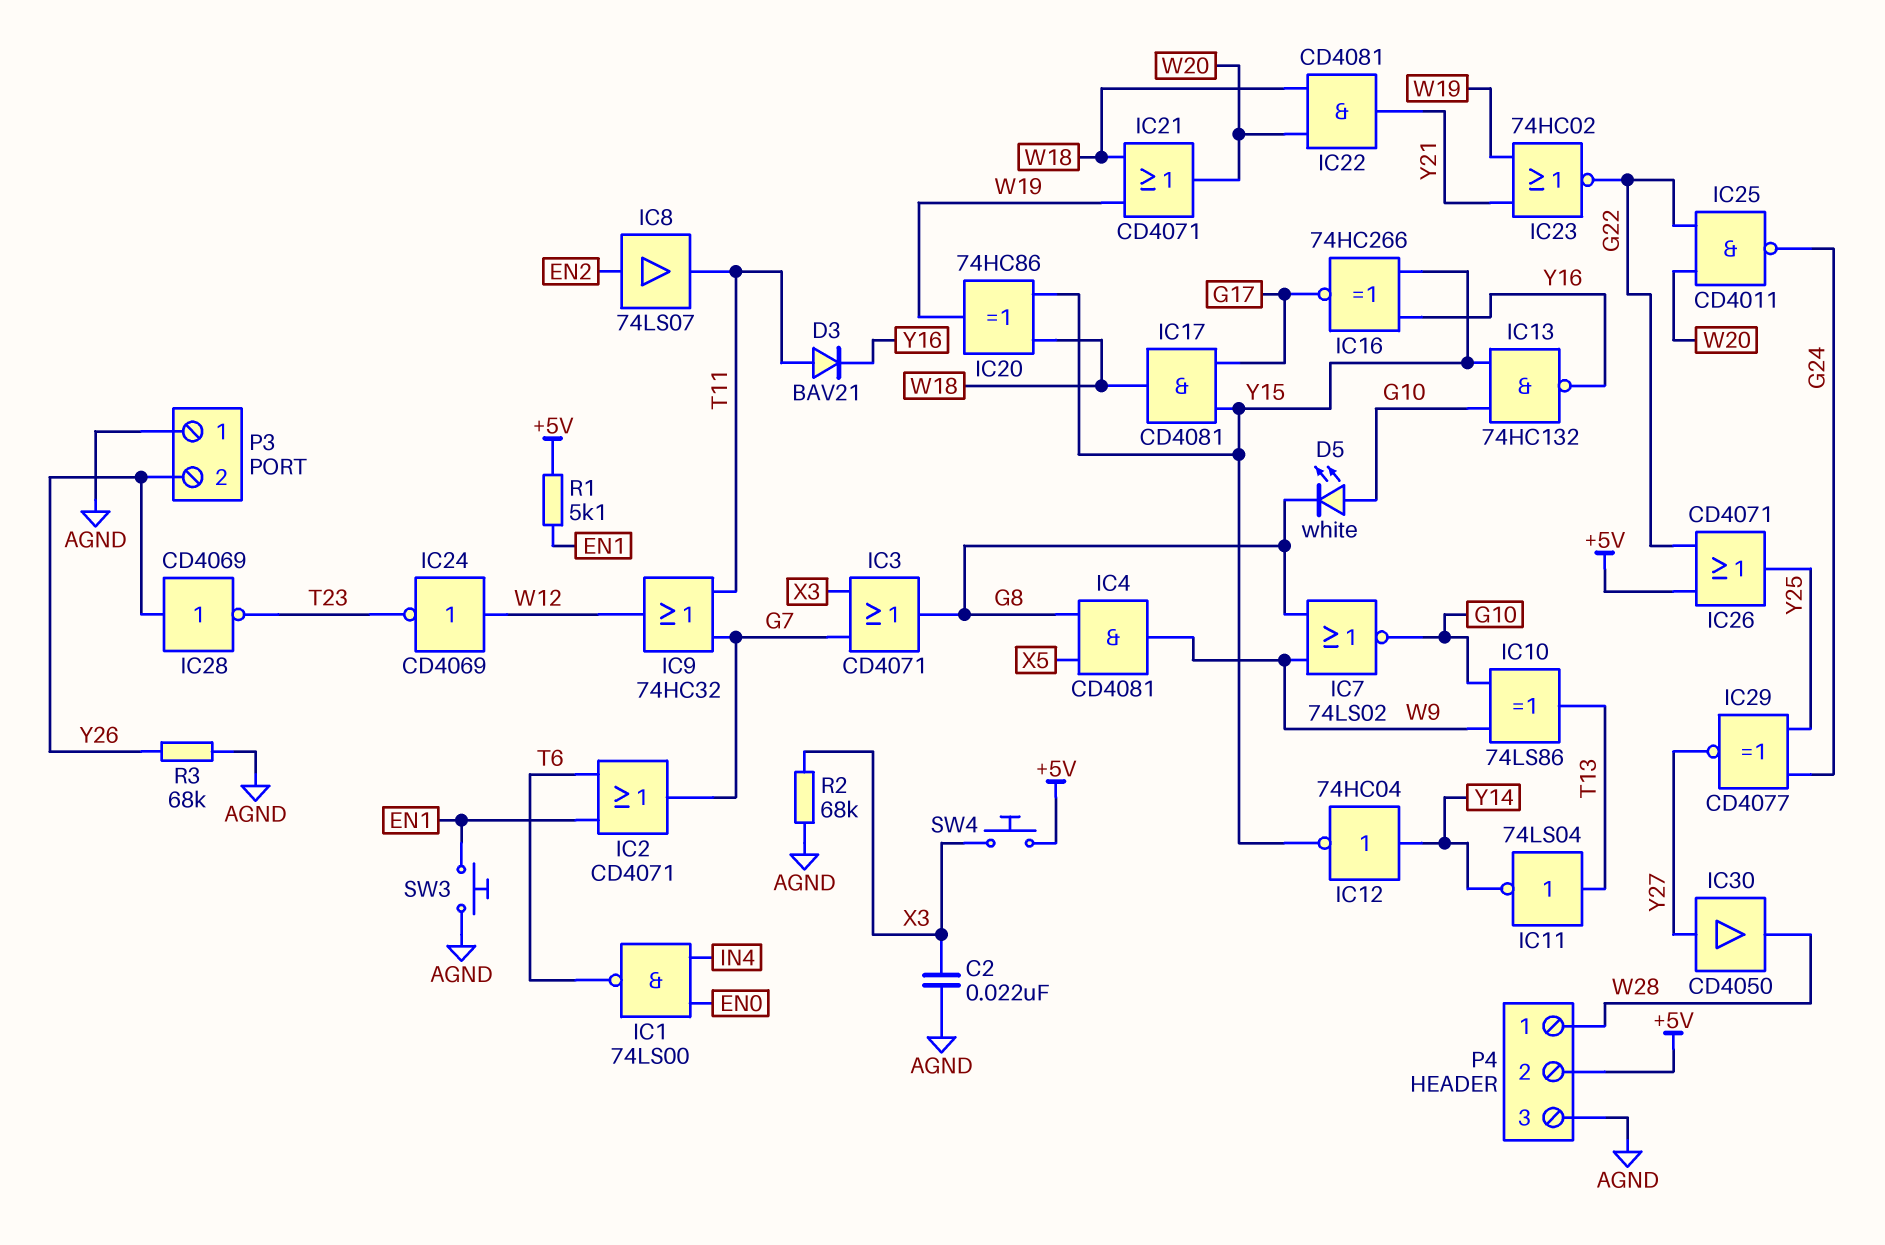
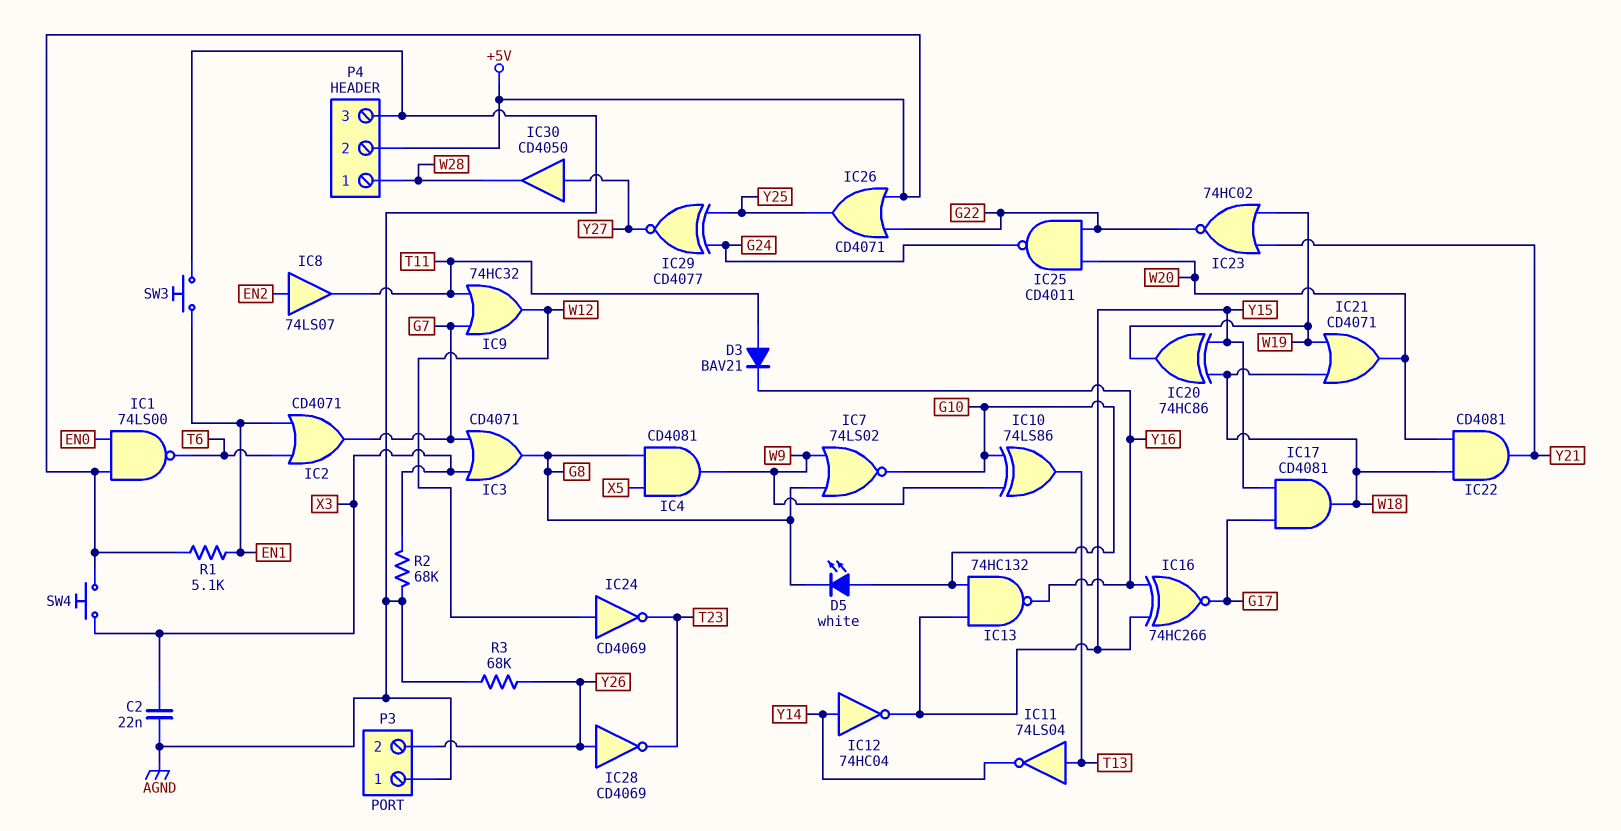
IC1: NAND 74LS00 (in EN0, in IN4, out T6) -> NAND 74LS00 (in +5V, in EN0, out T6)

